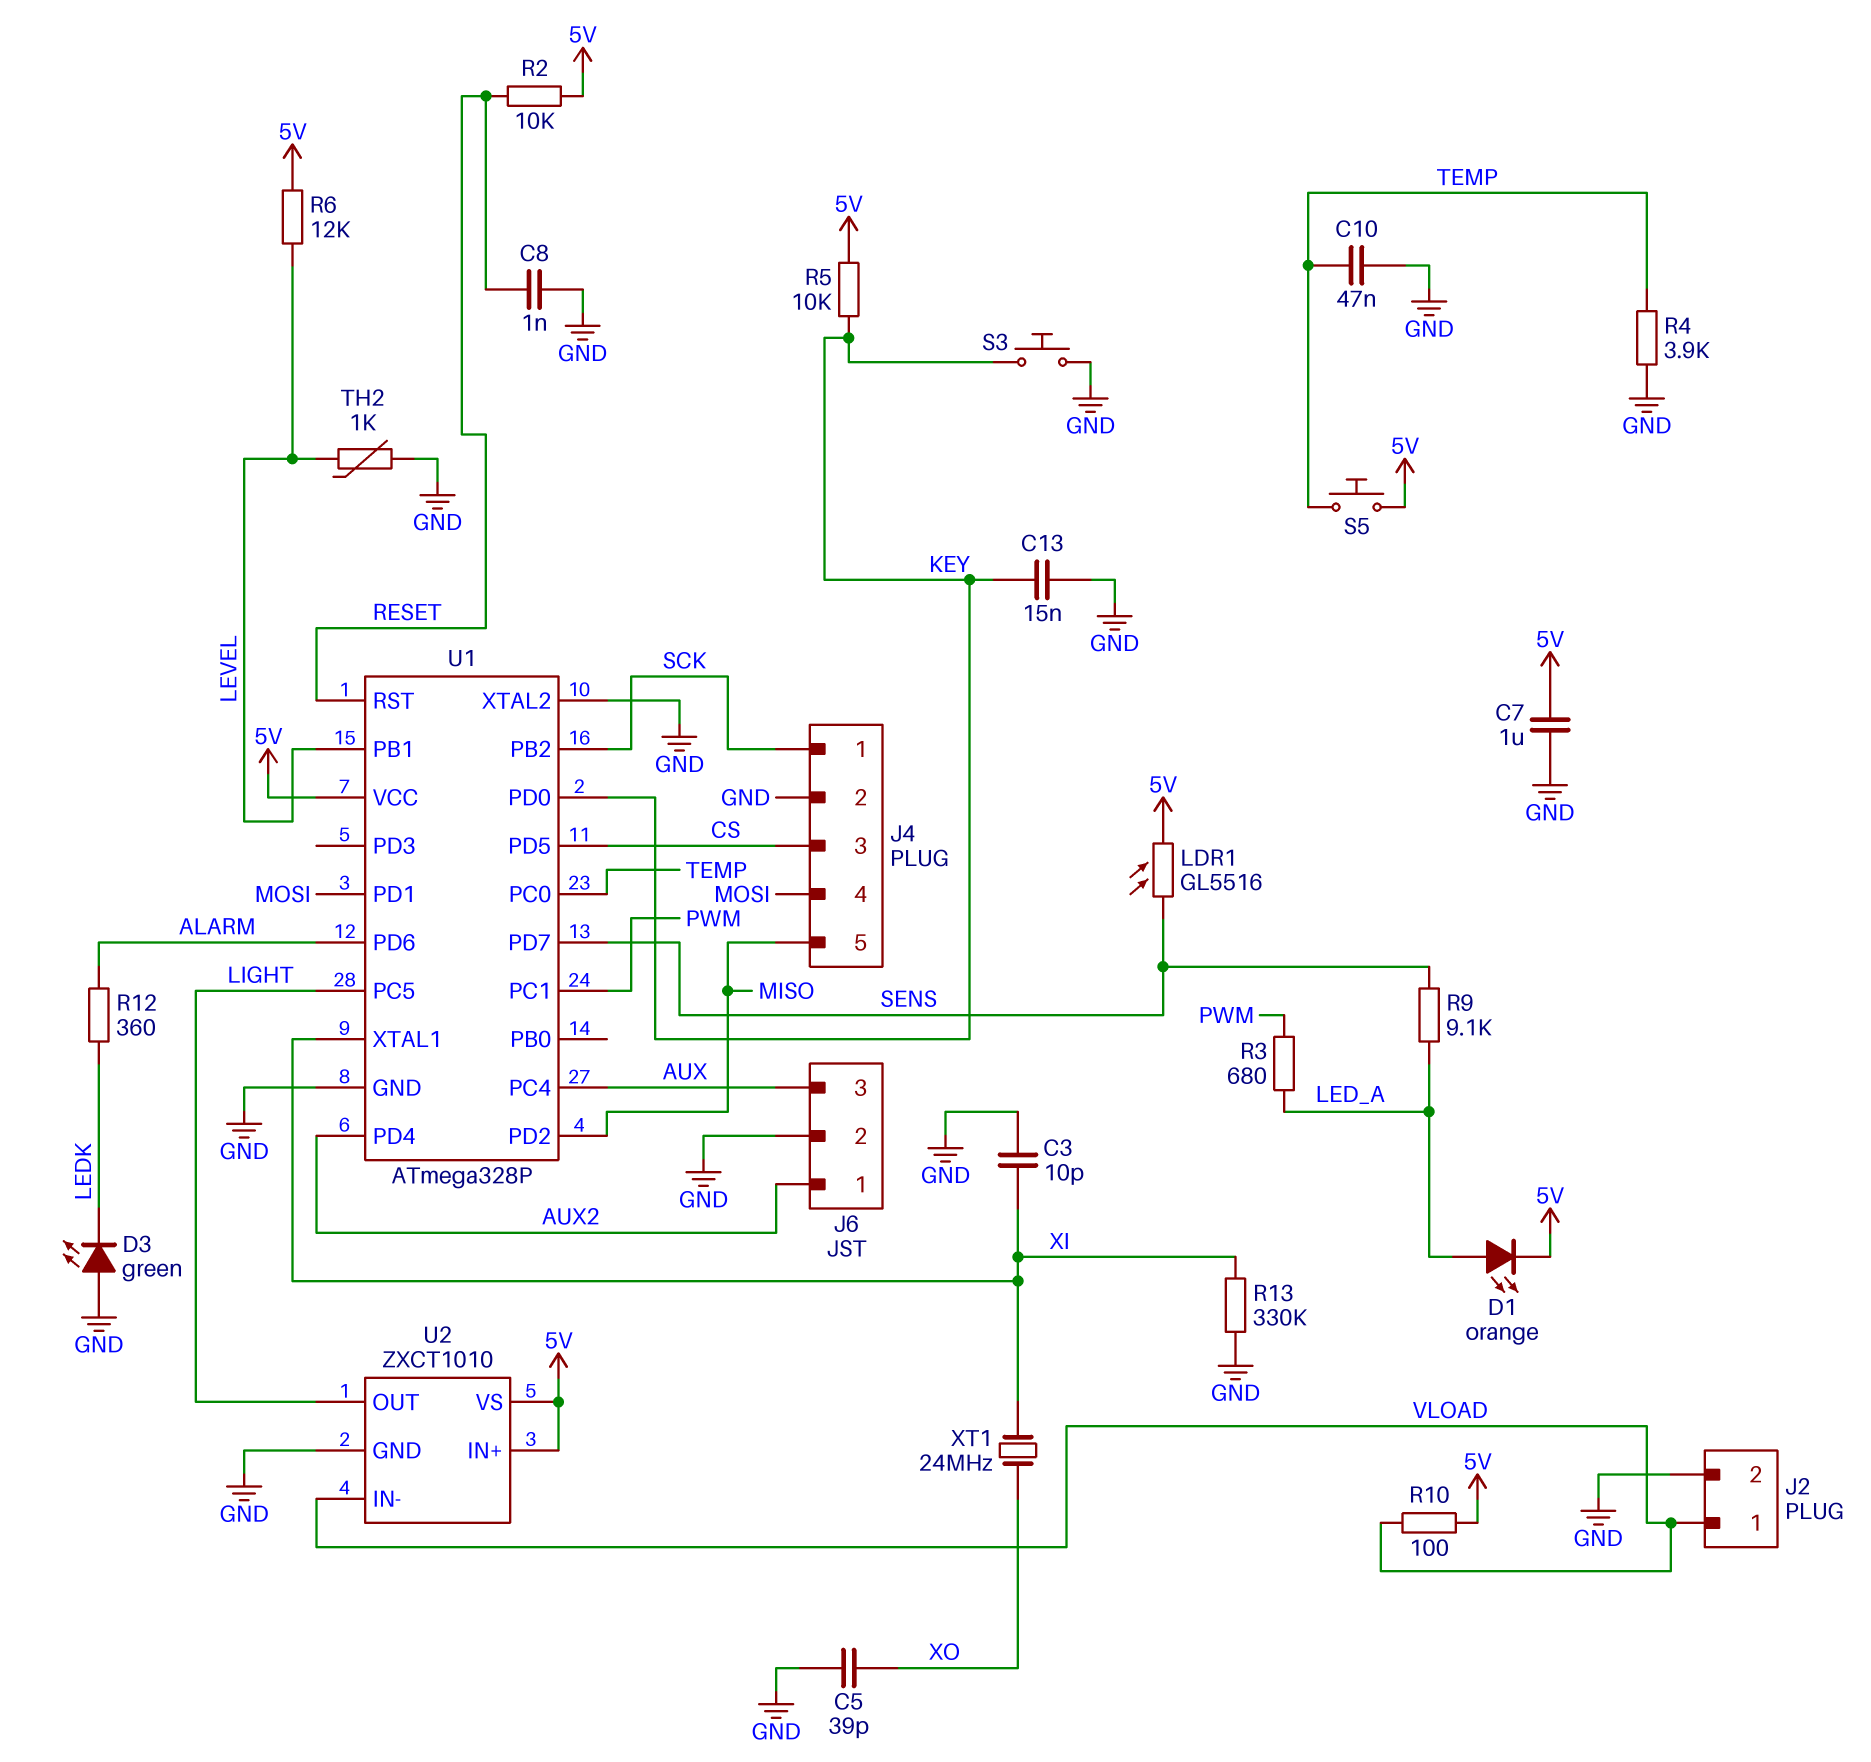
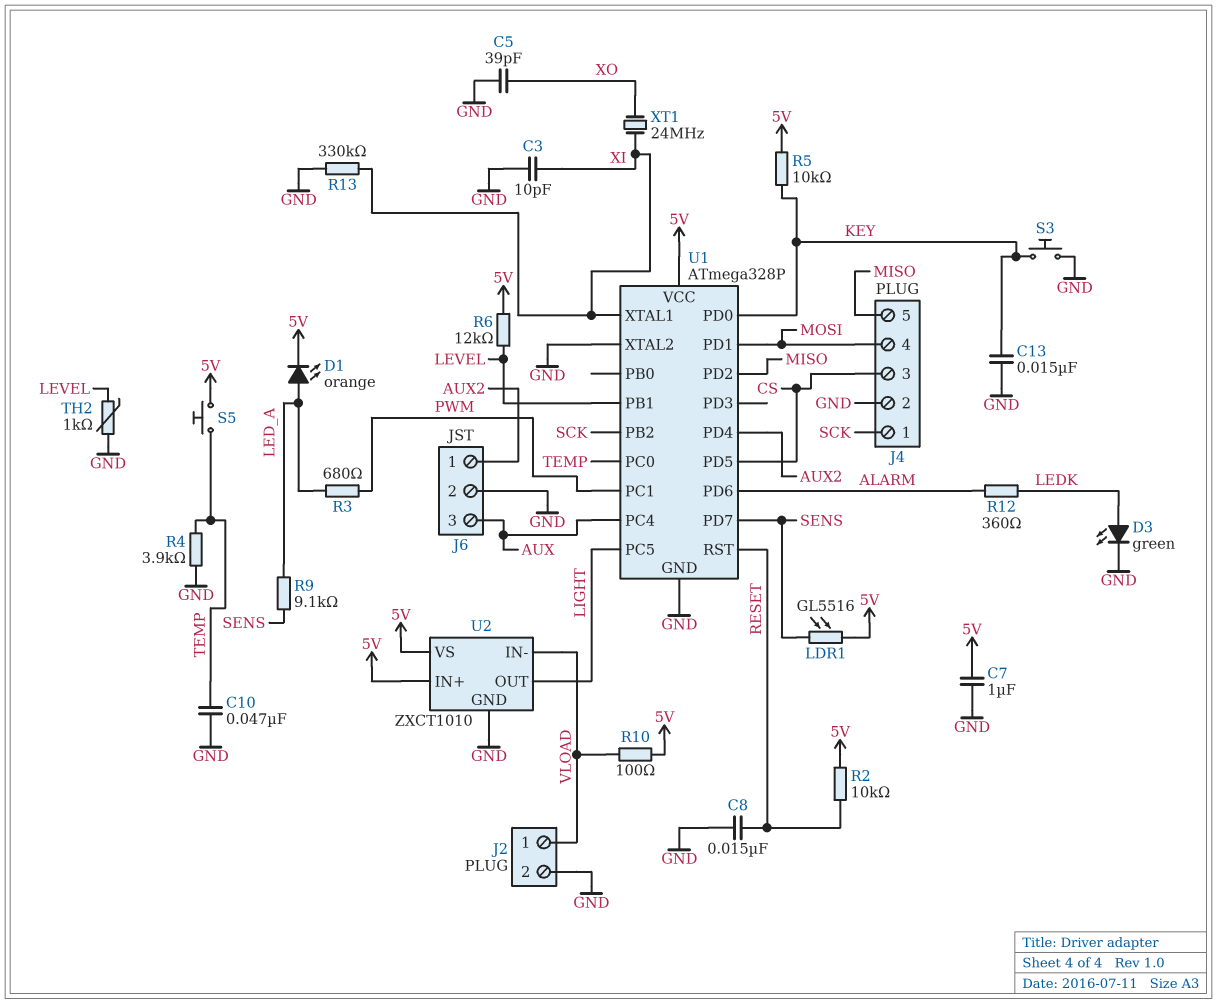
C8: 1nF (GND, RESET) -> 15nF (GND, RESET)
D3: LED green (A GND, K LEDK) -> LED green (A LEDK, K GND)

